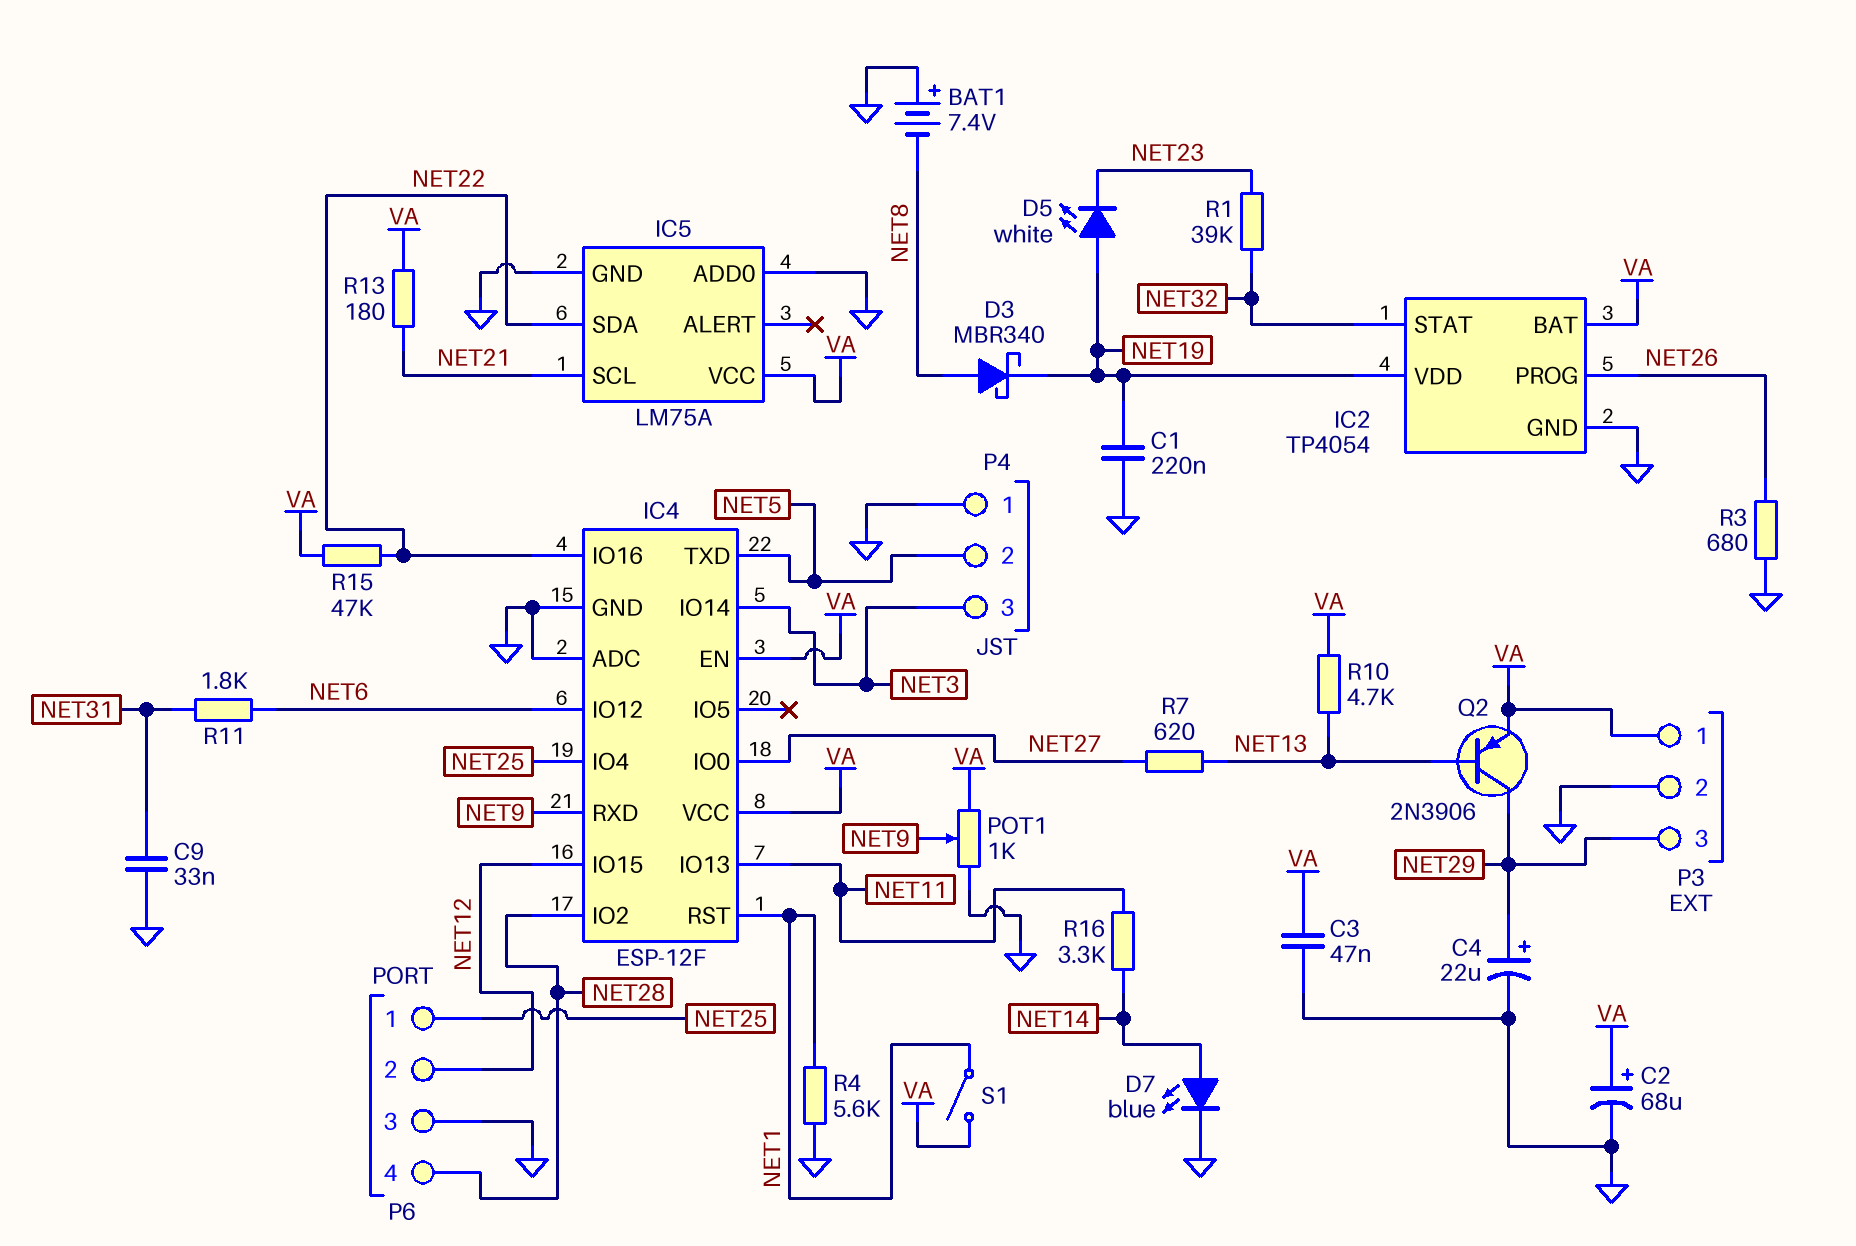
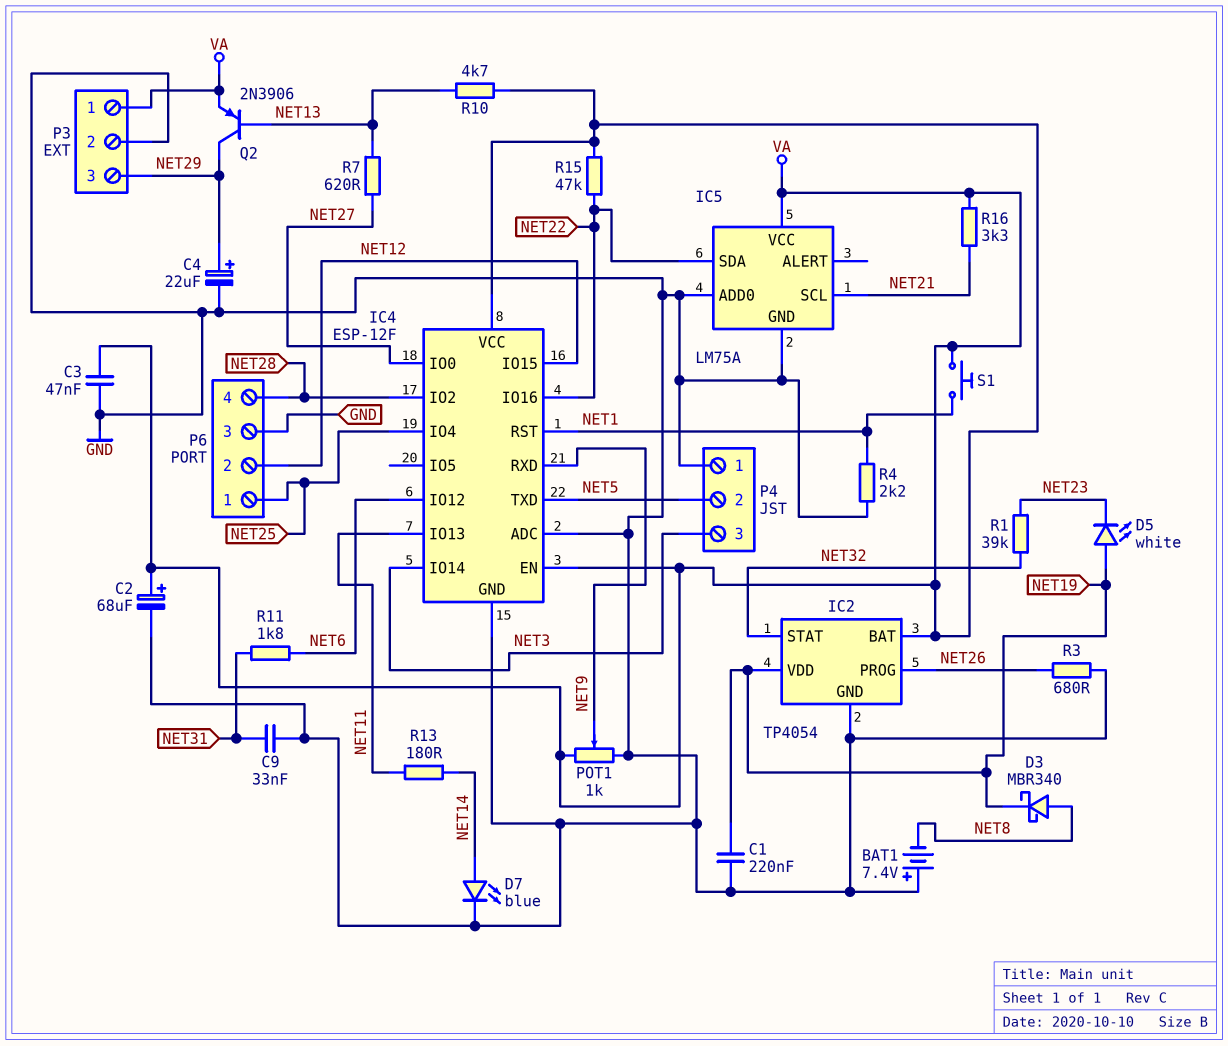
R4: 5.6k (GND, NET1) -> 2.2k (GND, NET1)
R13: 180 (NET21, VA) -> 180 (NET11, NET14)
R16: 3.3k (NET11, NET14) -> 3.3k (NET21, VA)
S1: switch (NET1, VA) -> button (NET1, VA)

